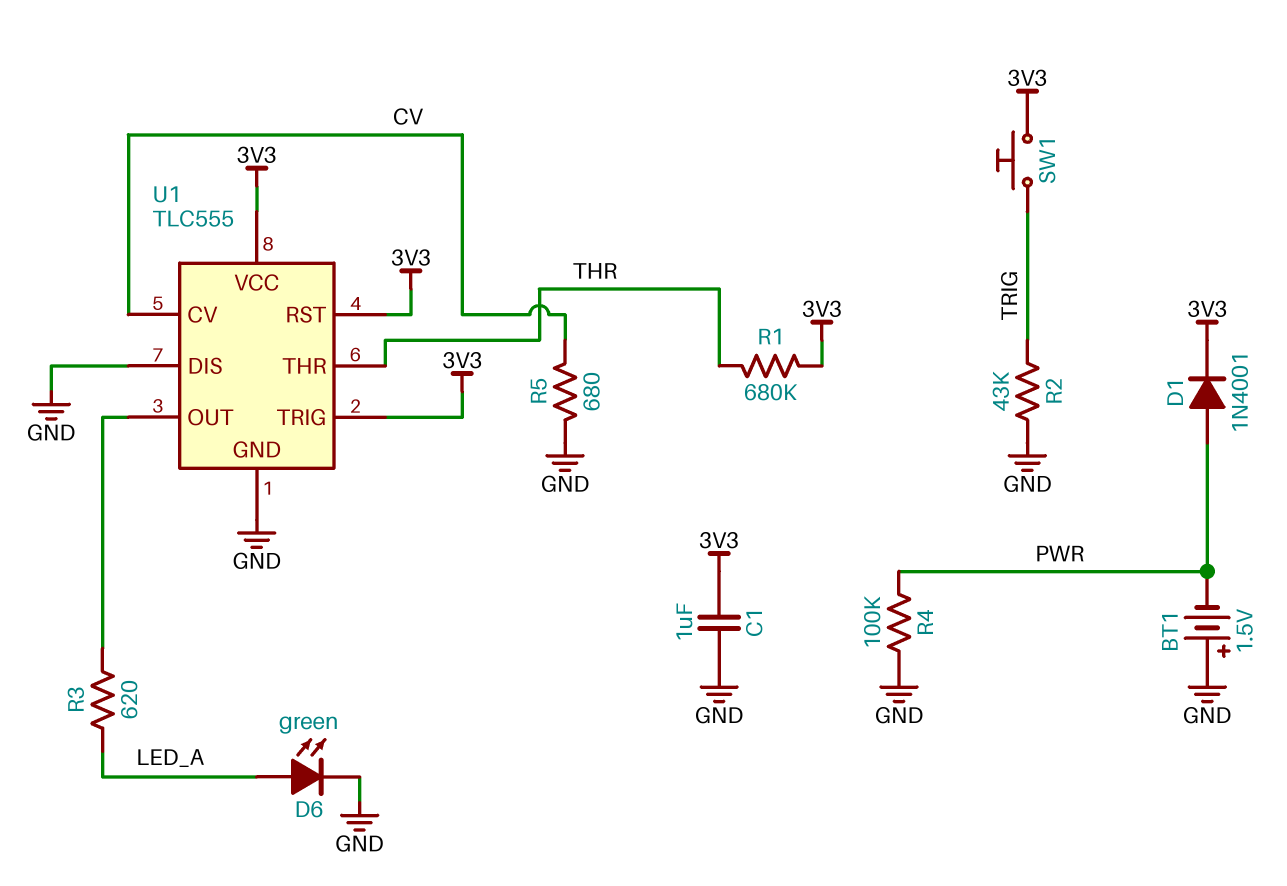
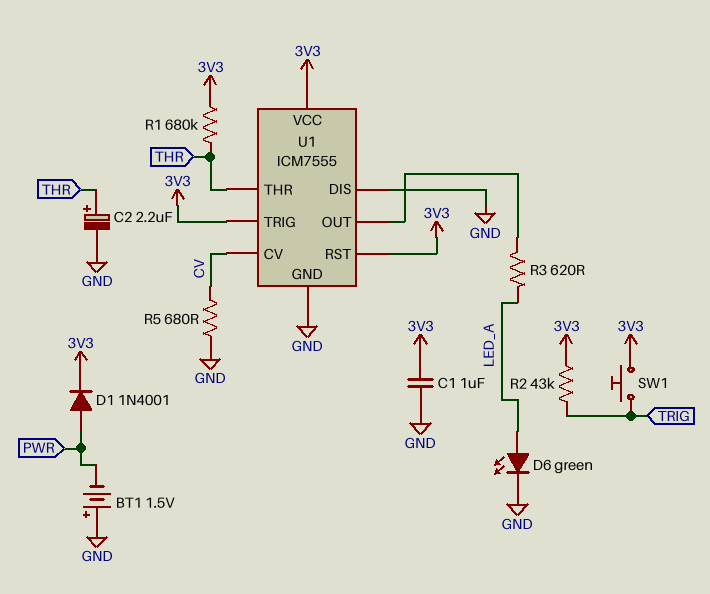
C2: none -> 2.2uF (plus THR, minus GND)
R2: 43k (GND, TRIG) -> 43k (3V3, TRIG)
R4: 100k (GND, PWR) -> none
U1: TLC555 -> ICM7555

